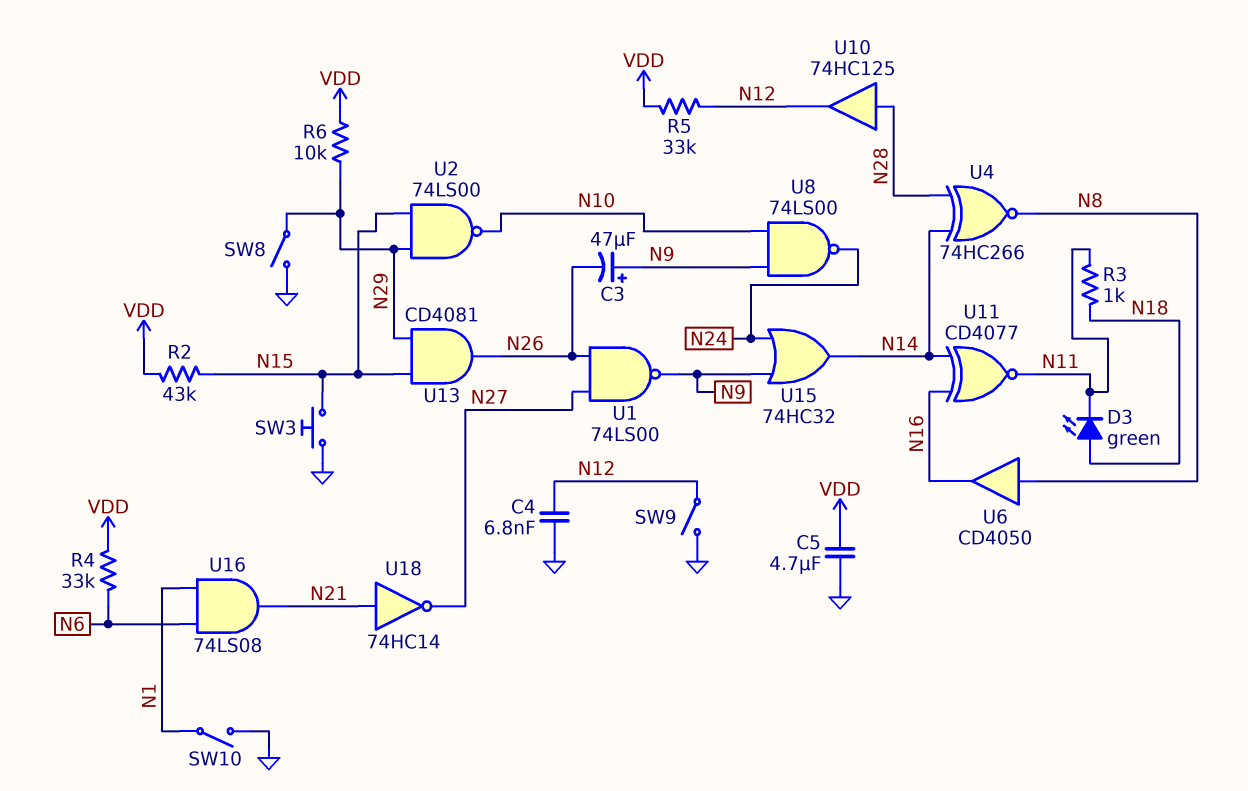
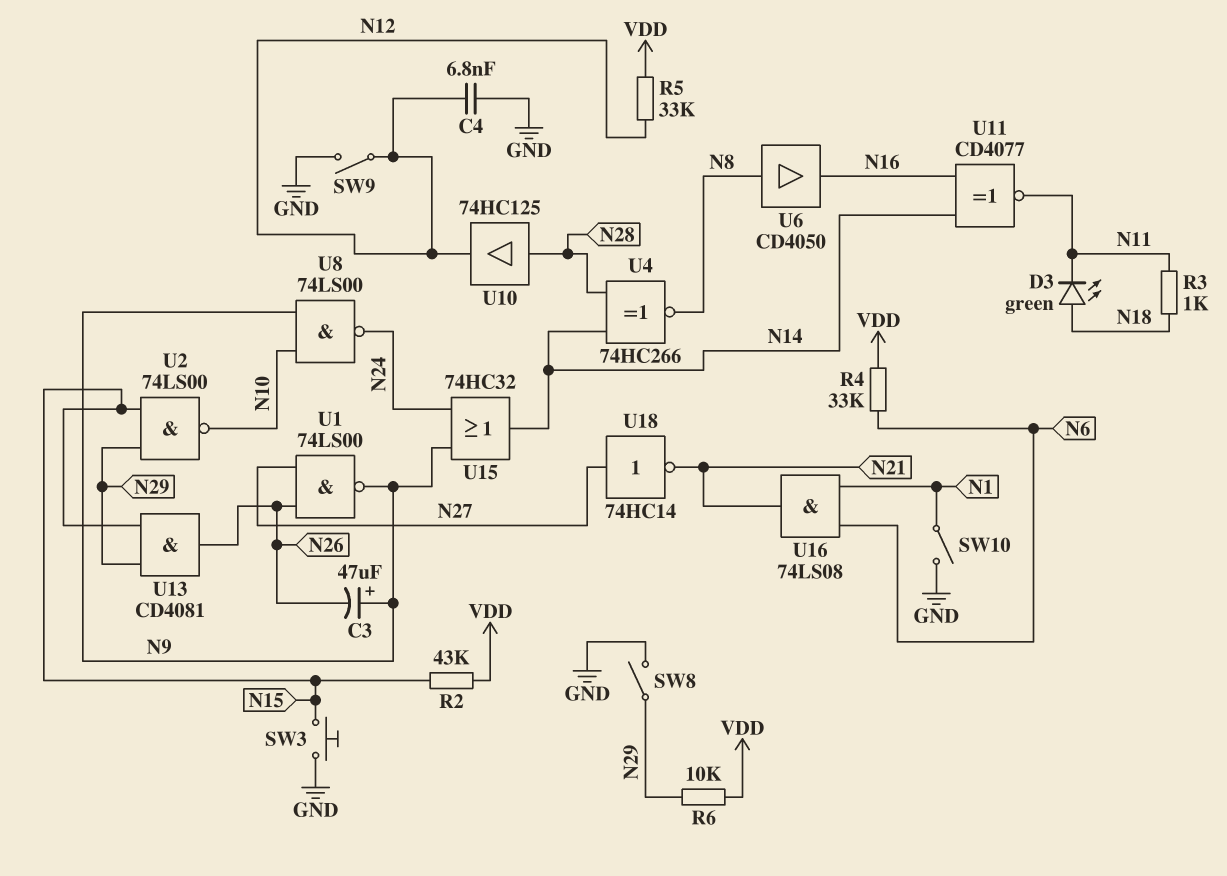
C5: 4.7uF (GND, VDD) -> none
U18: NOT 74HC14 (in N21, out N27) -> NOT 74HC14 (in N27, out N21)

